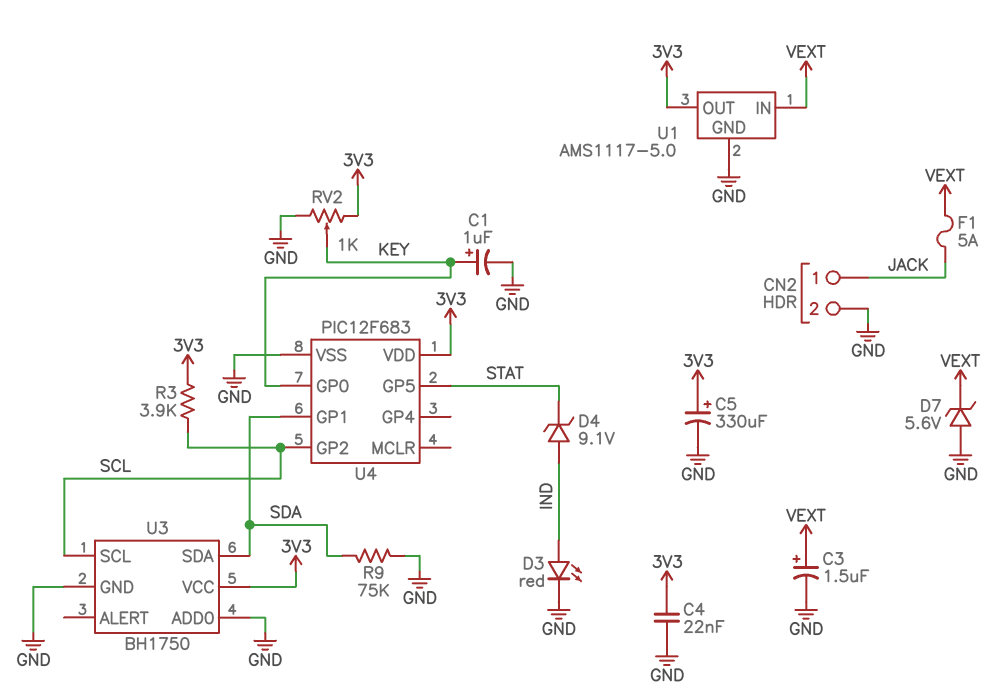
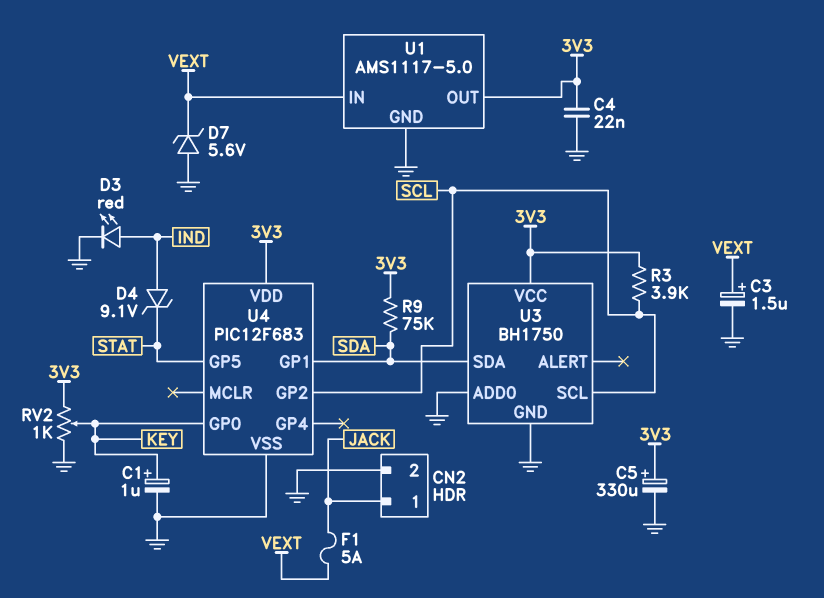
R9: 75k (GND, SDA) -> 75k (3V3, SDA)

